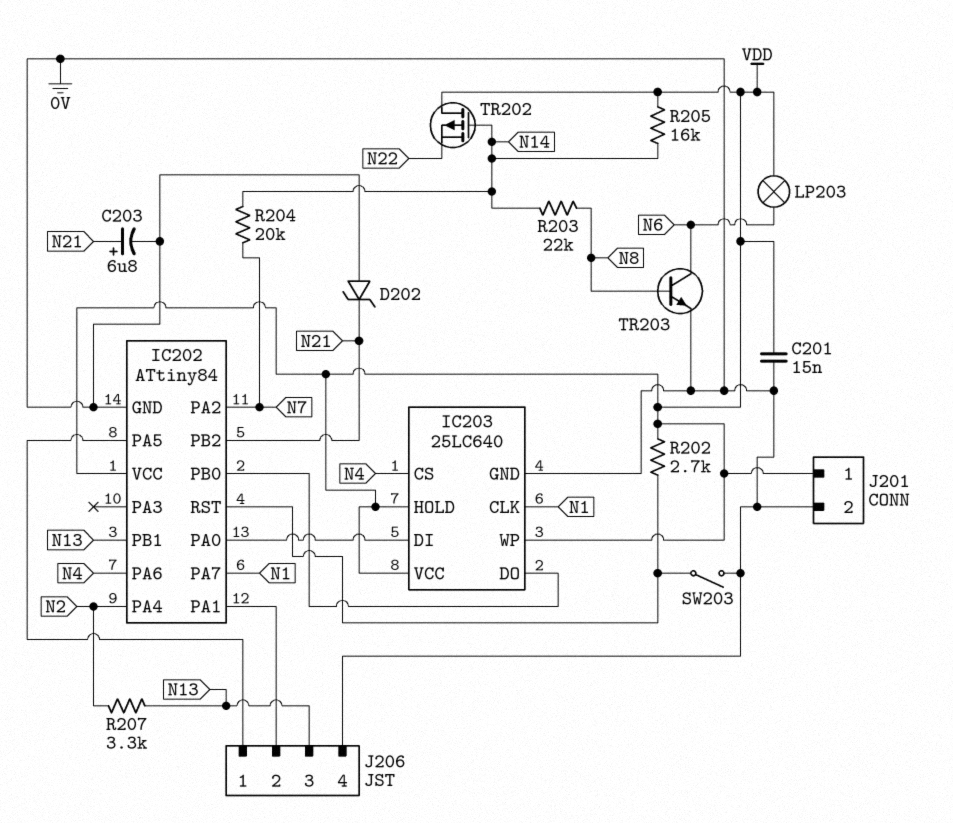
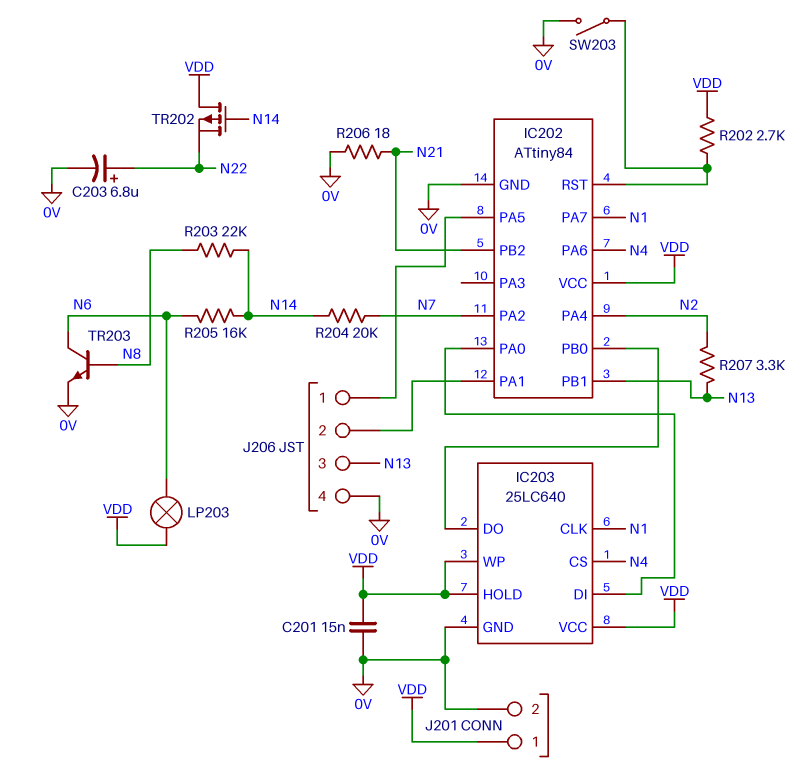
C203: 6.8uF (plus N21, minus 0V) -> 6.8uF (plus N22, minus 0V)
D202: zener (A 0V, K N21) -> none
R205: 16k (N14, VDD) -> 16k (N6, N14)
R206: none -> 18 (0V, N21)

